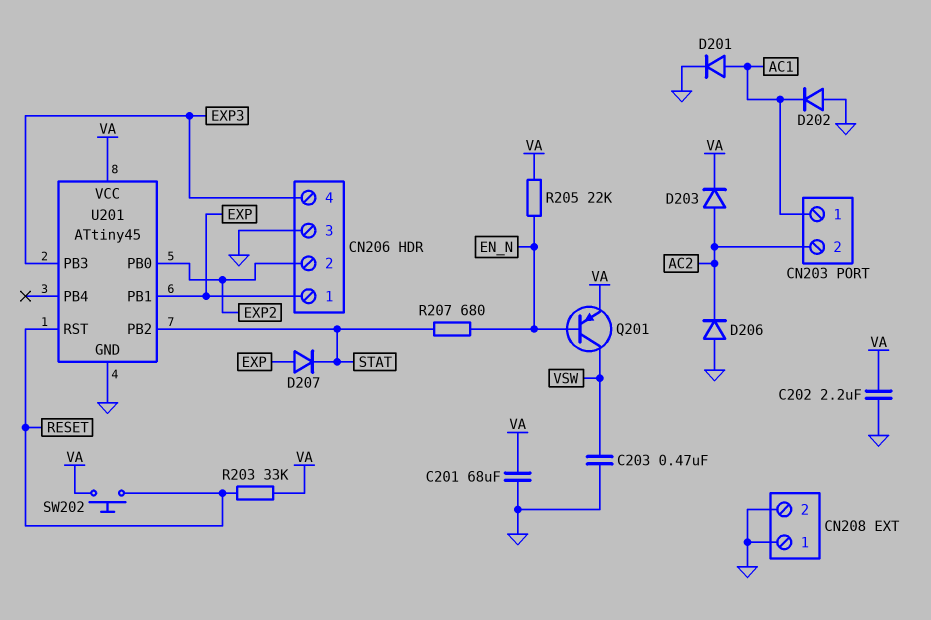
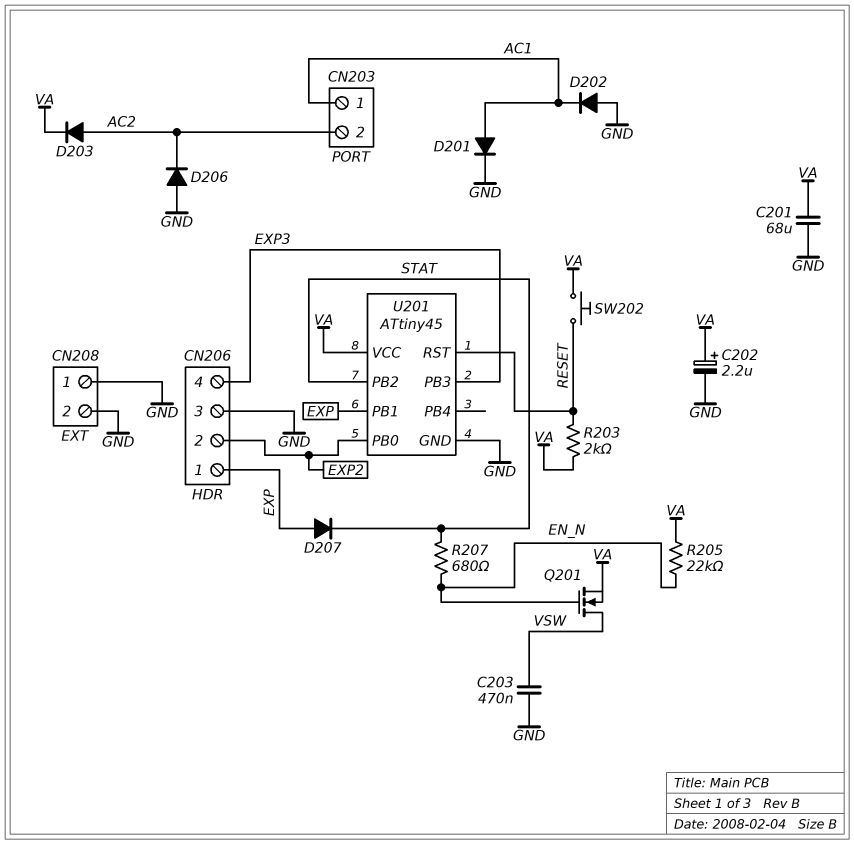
C202: 2.2uF (GND, VA) -> 2.2uF (plus VA, minus GND)
Q201: PNP (B EN_N, C VSW, E VA) -> NMOS (G EN_N, D VSW, S VA)
R203: 33k (RESET, VA) -> 2k (RESET, VA)

